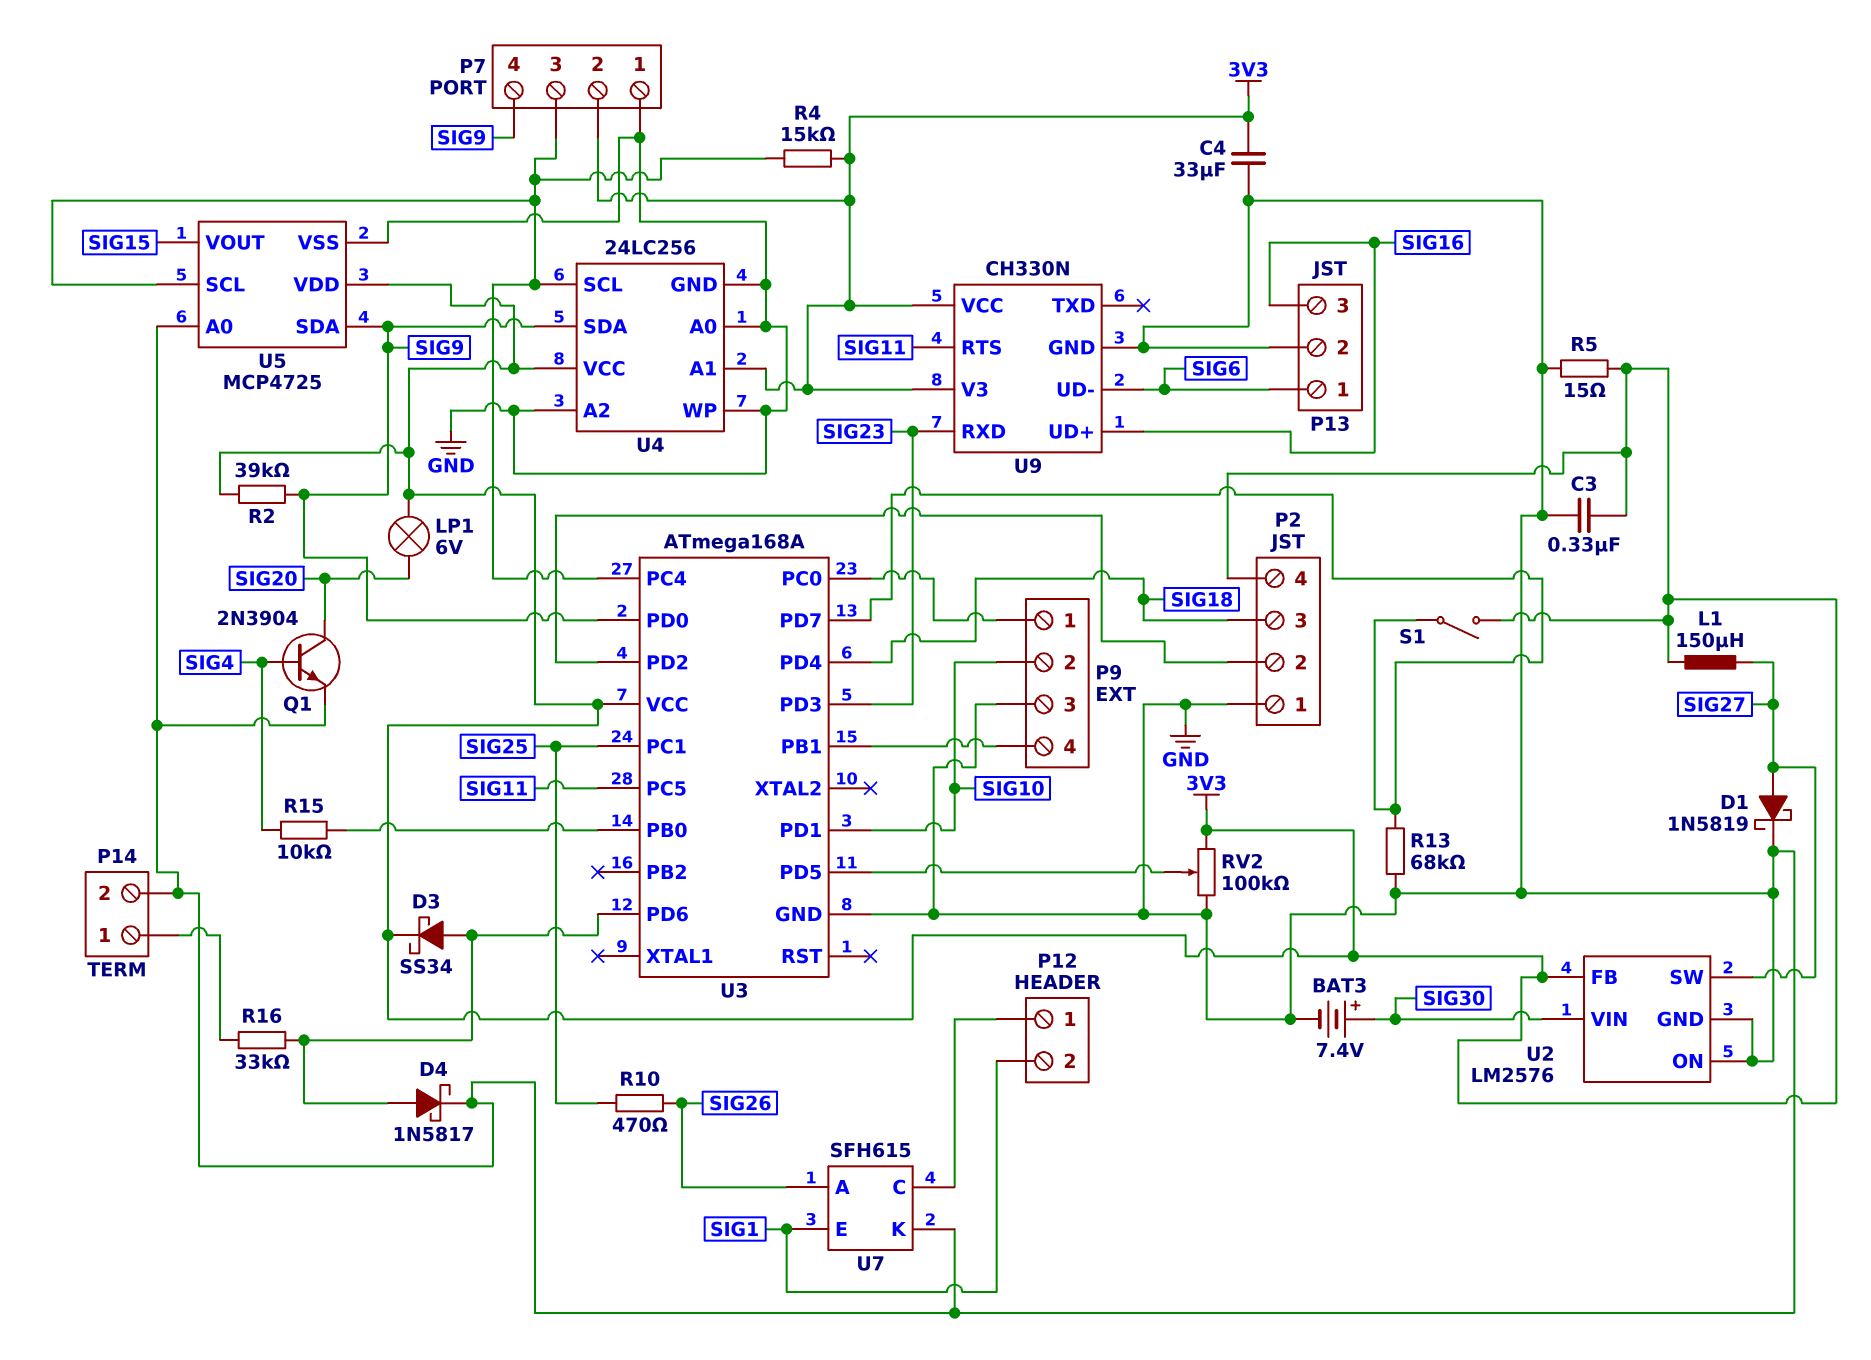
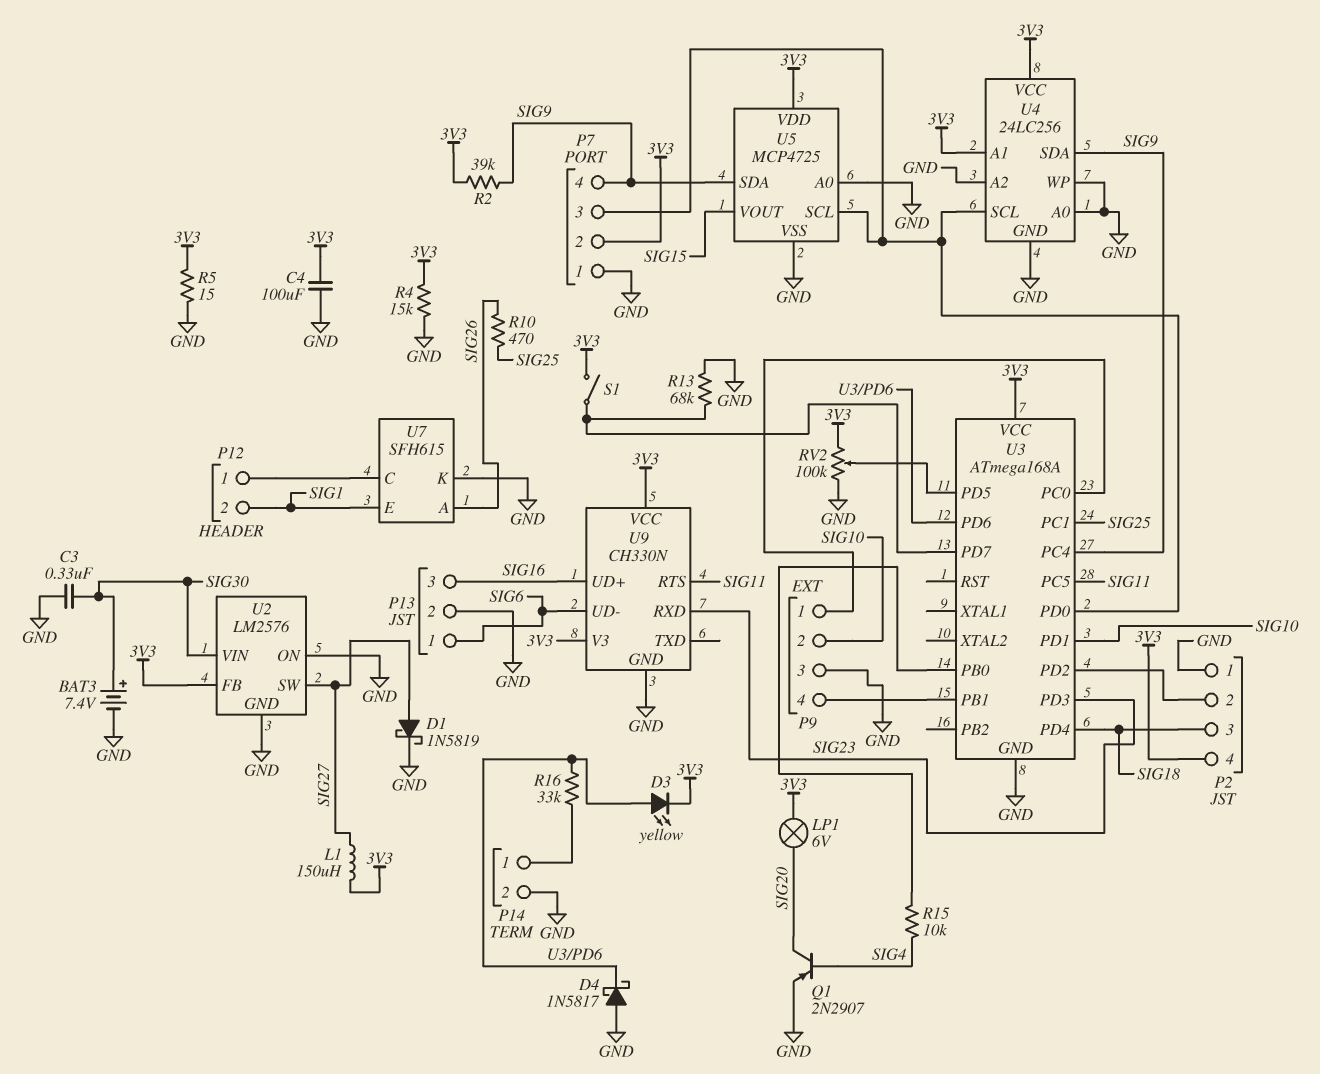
C3: 330nF (3V3, GND) -> 330nF (GND, SIG30)
C4: 33uF (3V3, GND) -> 100uF (3V3, GND)
D3: schottky SS34 (A U3/PD6, K 3V3) -> LED yellow (A U3/PD6, K 3V3)
D4: schottky 1N5817 (A U3/PD6, K GND) -> schottky 1N5817 (A GND, K U3/PD6)
Q1: NPN 2N3904 (B SIG4, C SIG20, E GND) -> PNP 2N2907 (B SIG4, C SIG20, E GND)
R4: 15k (3V3, P7/3) -> 15k (3V3, GND)
U3 pin PC4: P7/3 -> SIG9
U3 pin PD0: SIG9 -> P7/3

